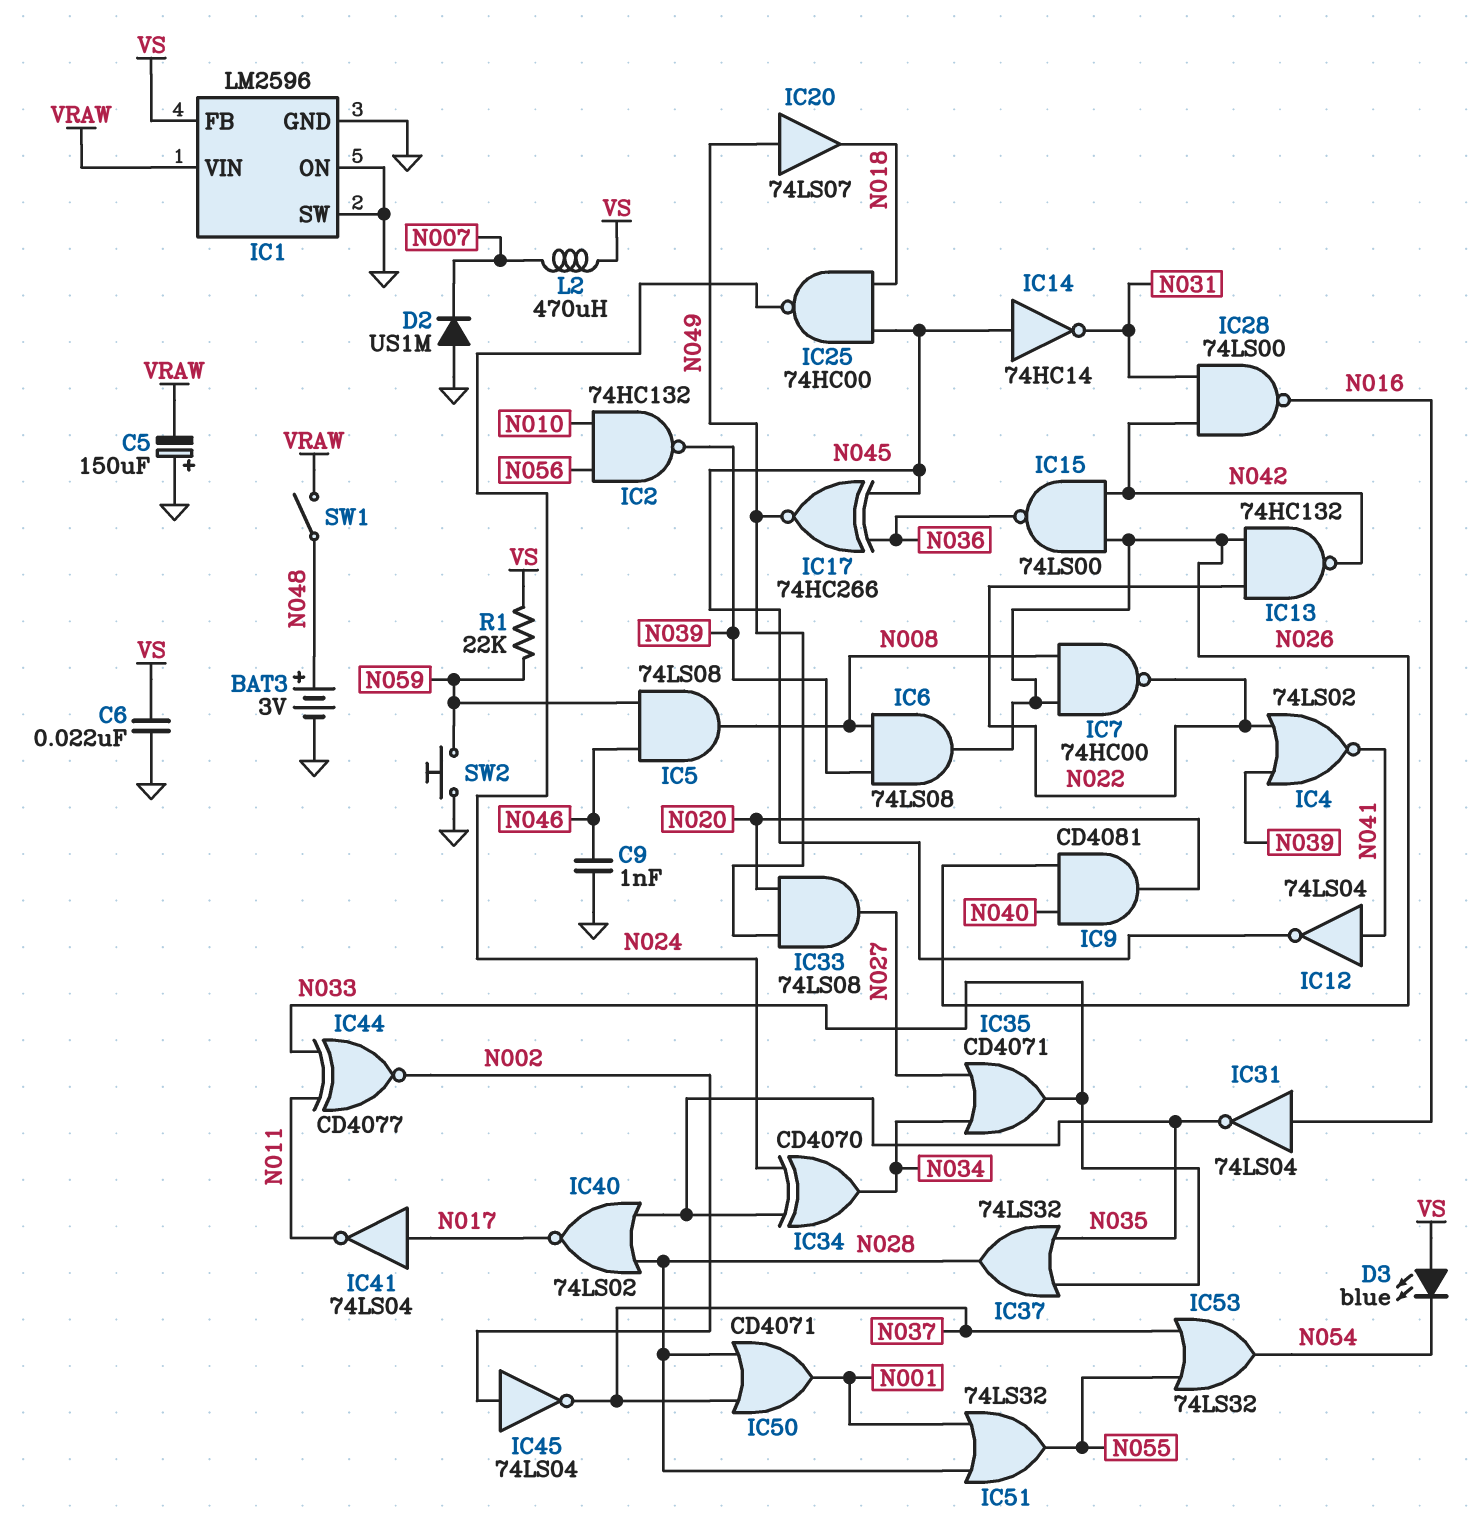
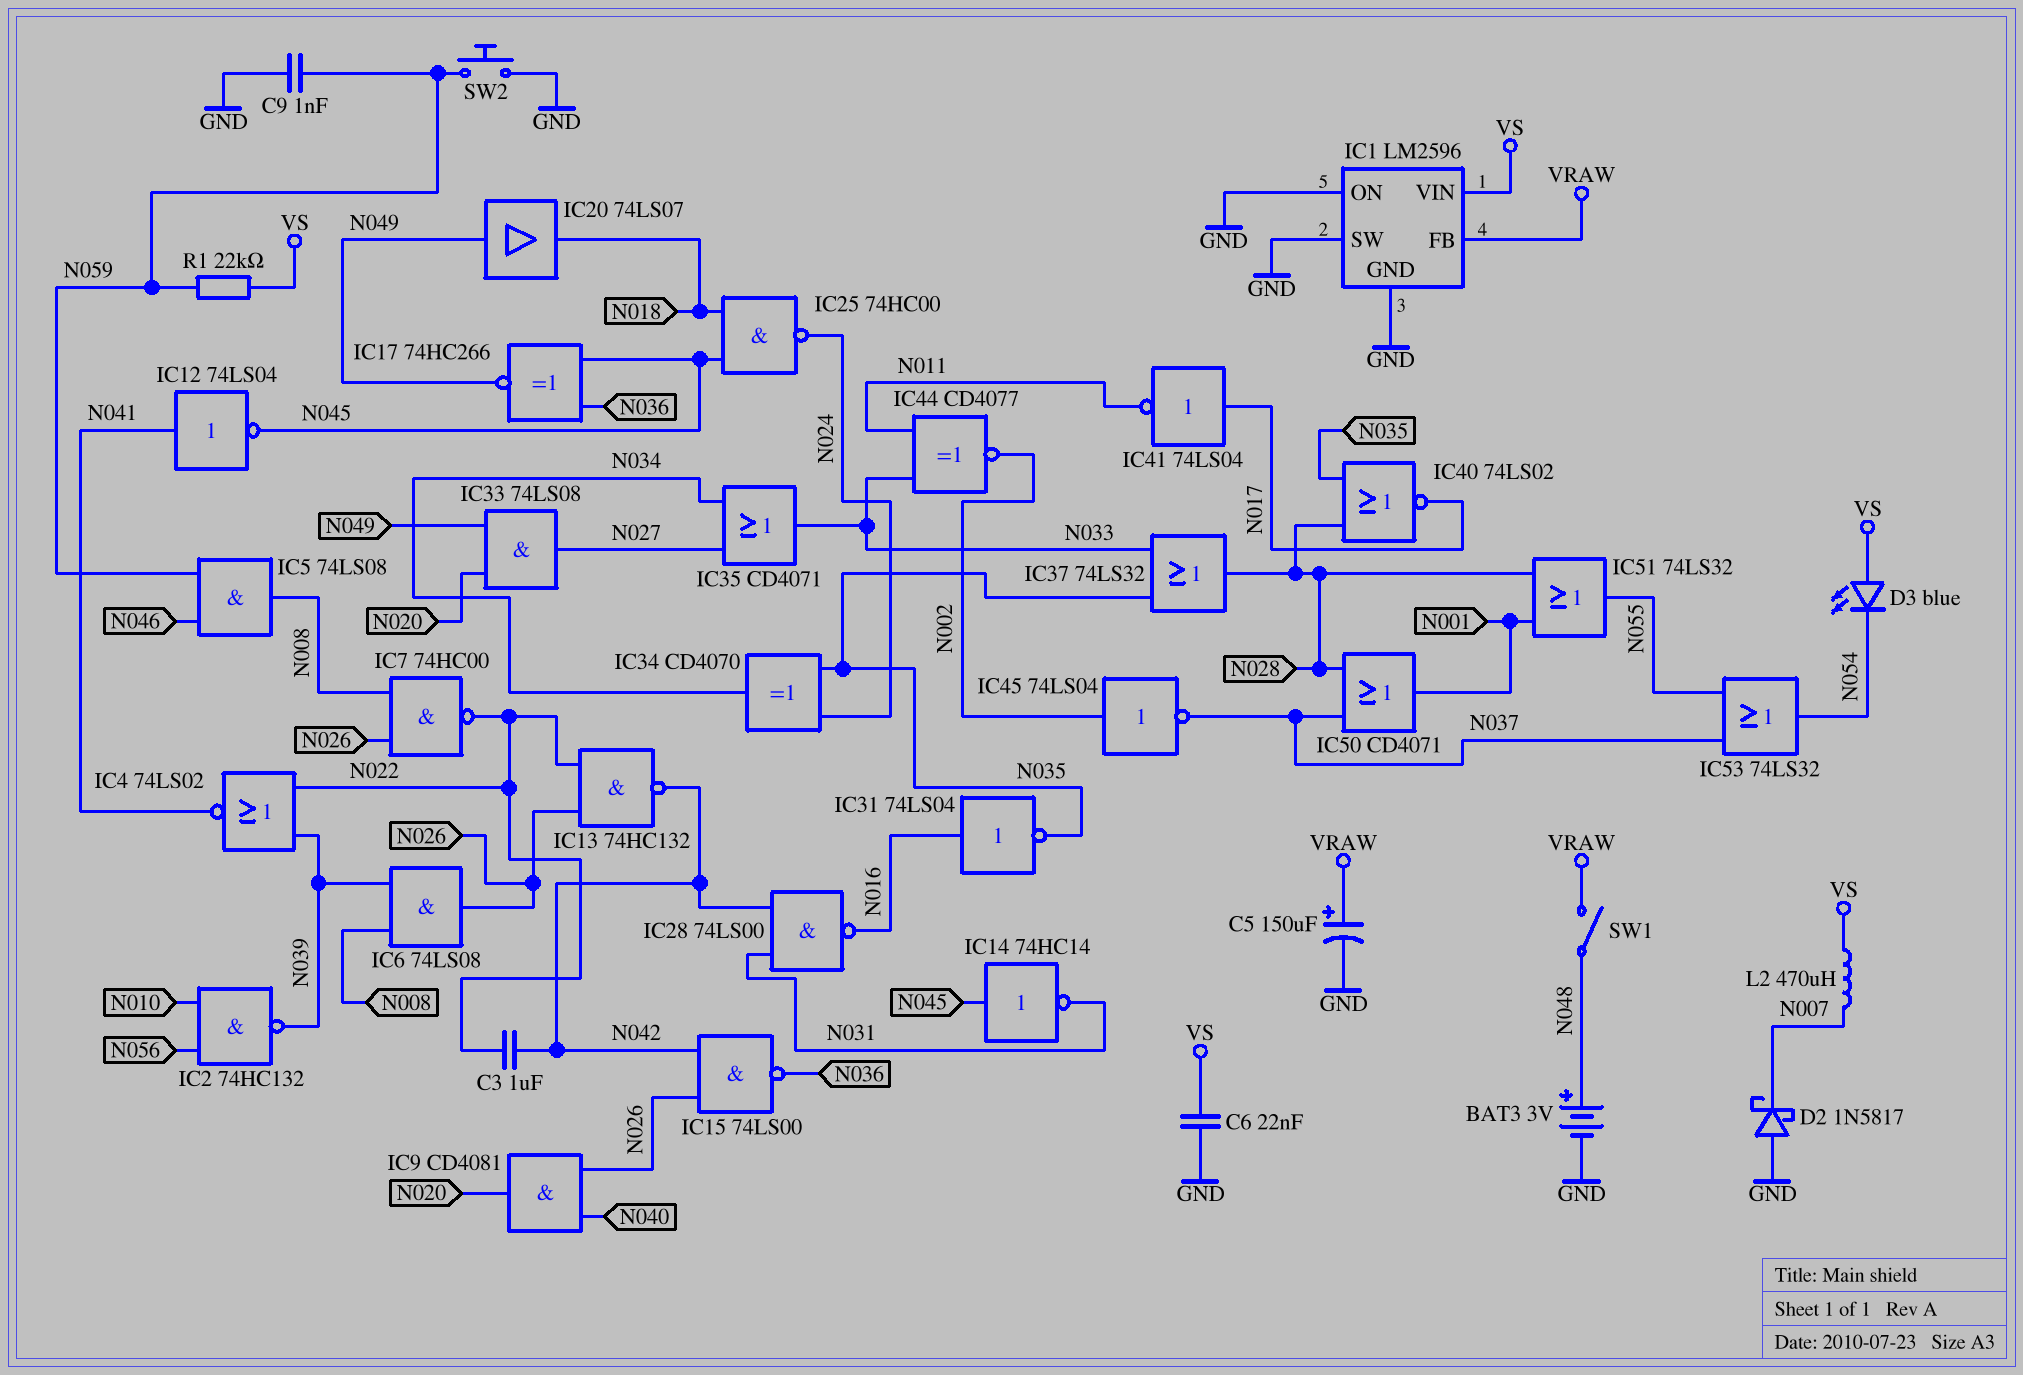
C3: none -> 1uF (N022, N042)
C5: 150uF (plus GND, minus VRAW) -> 150uF (plus VRAW, minus GND)
C9: 1nF (GND, N046) -> 1nF (GND, N059)
D2: diode US1M (A GND, K N007) -> schottky 1N5817 (A GND, K N007)
IC1 pin FB: VS -> VRAW
IC1 pin VIN: VRAW -> VS

